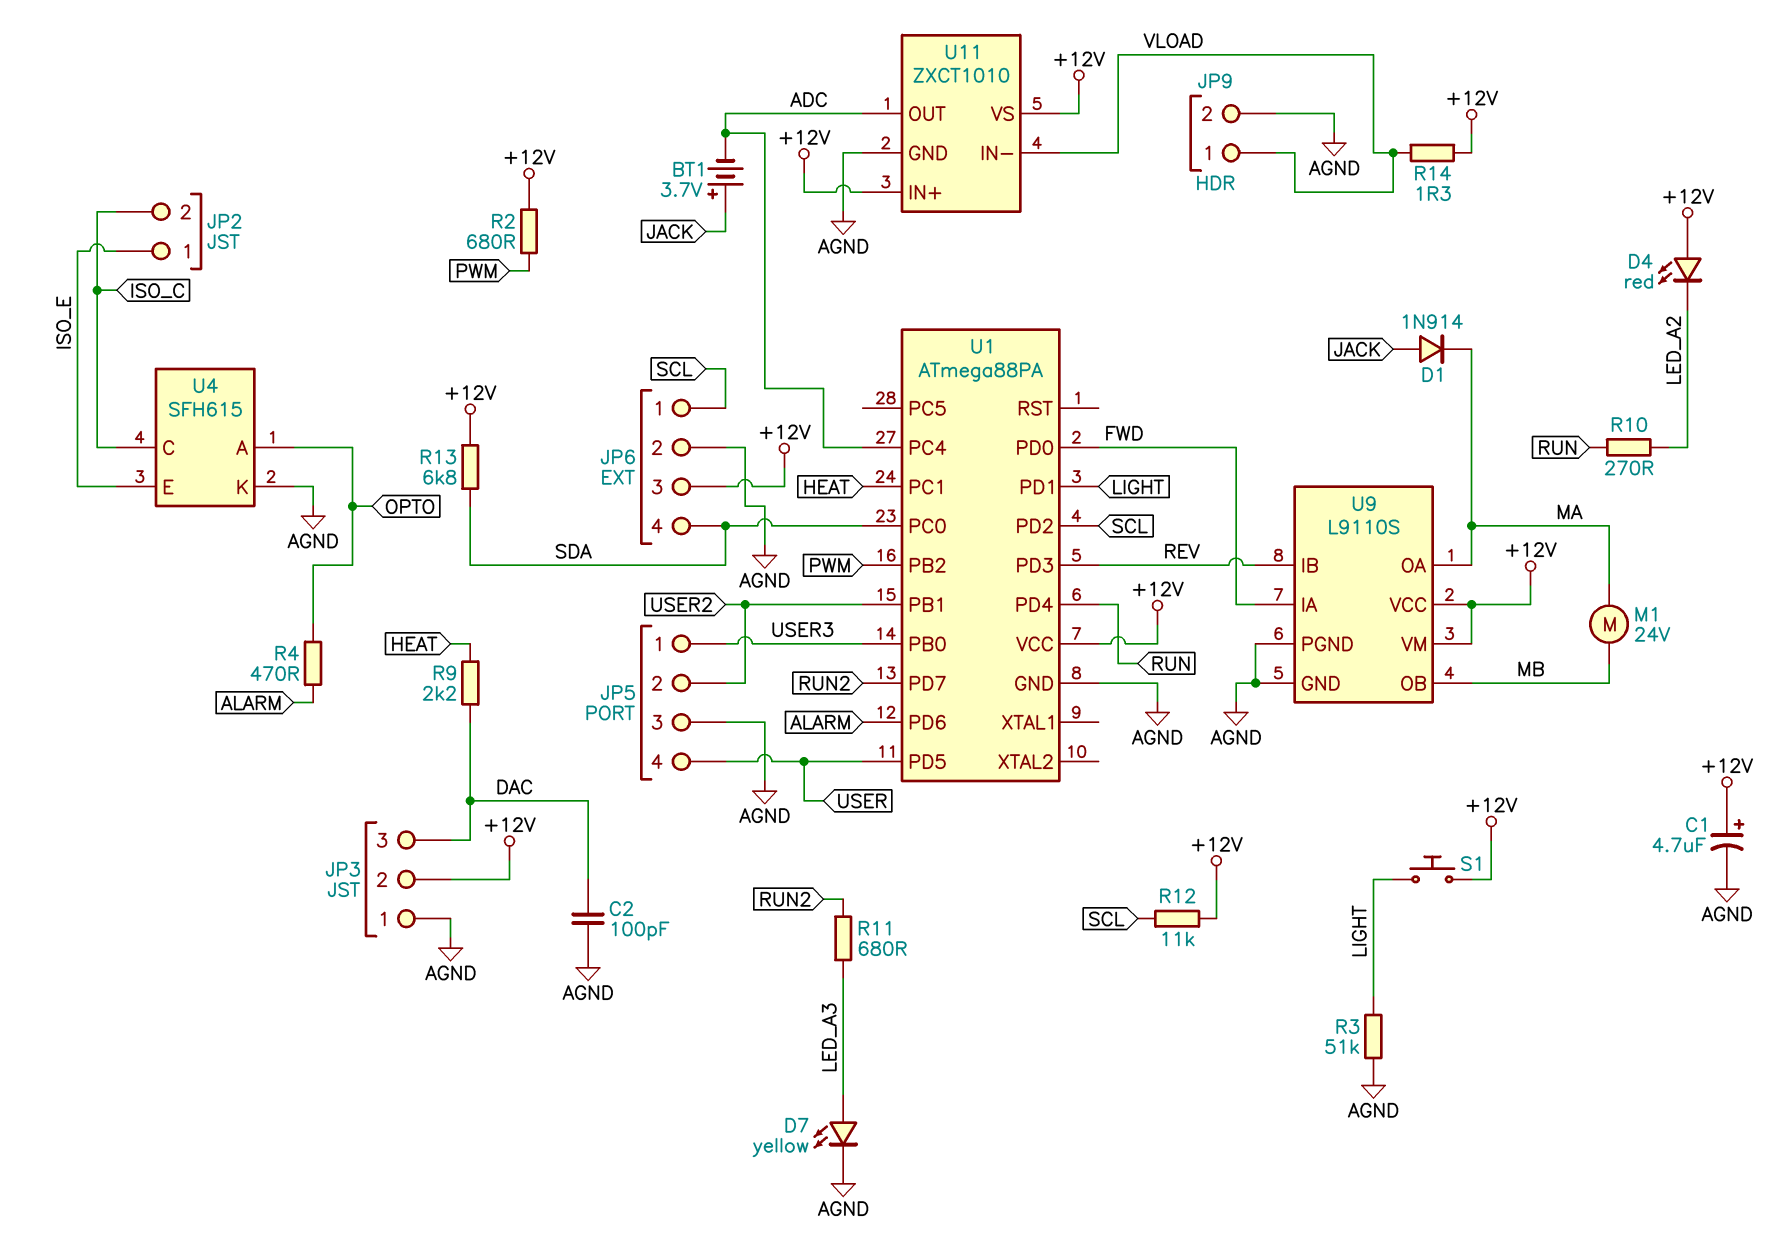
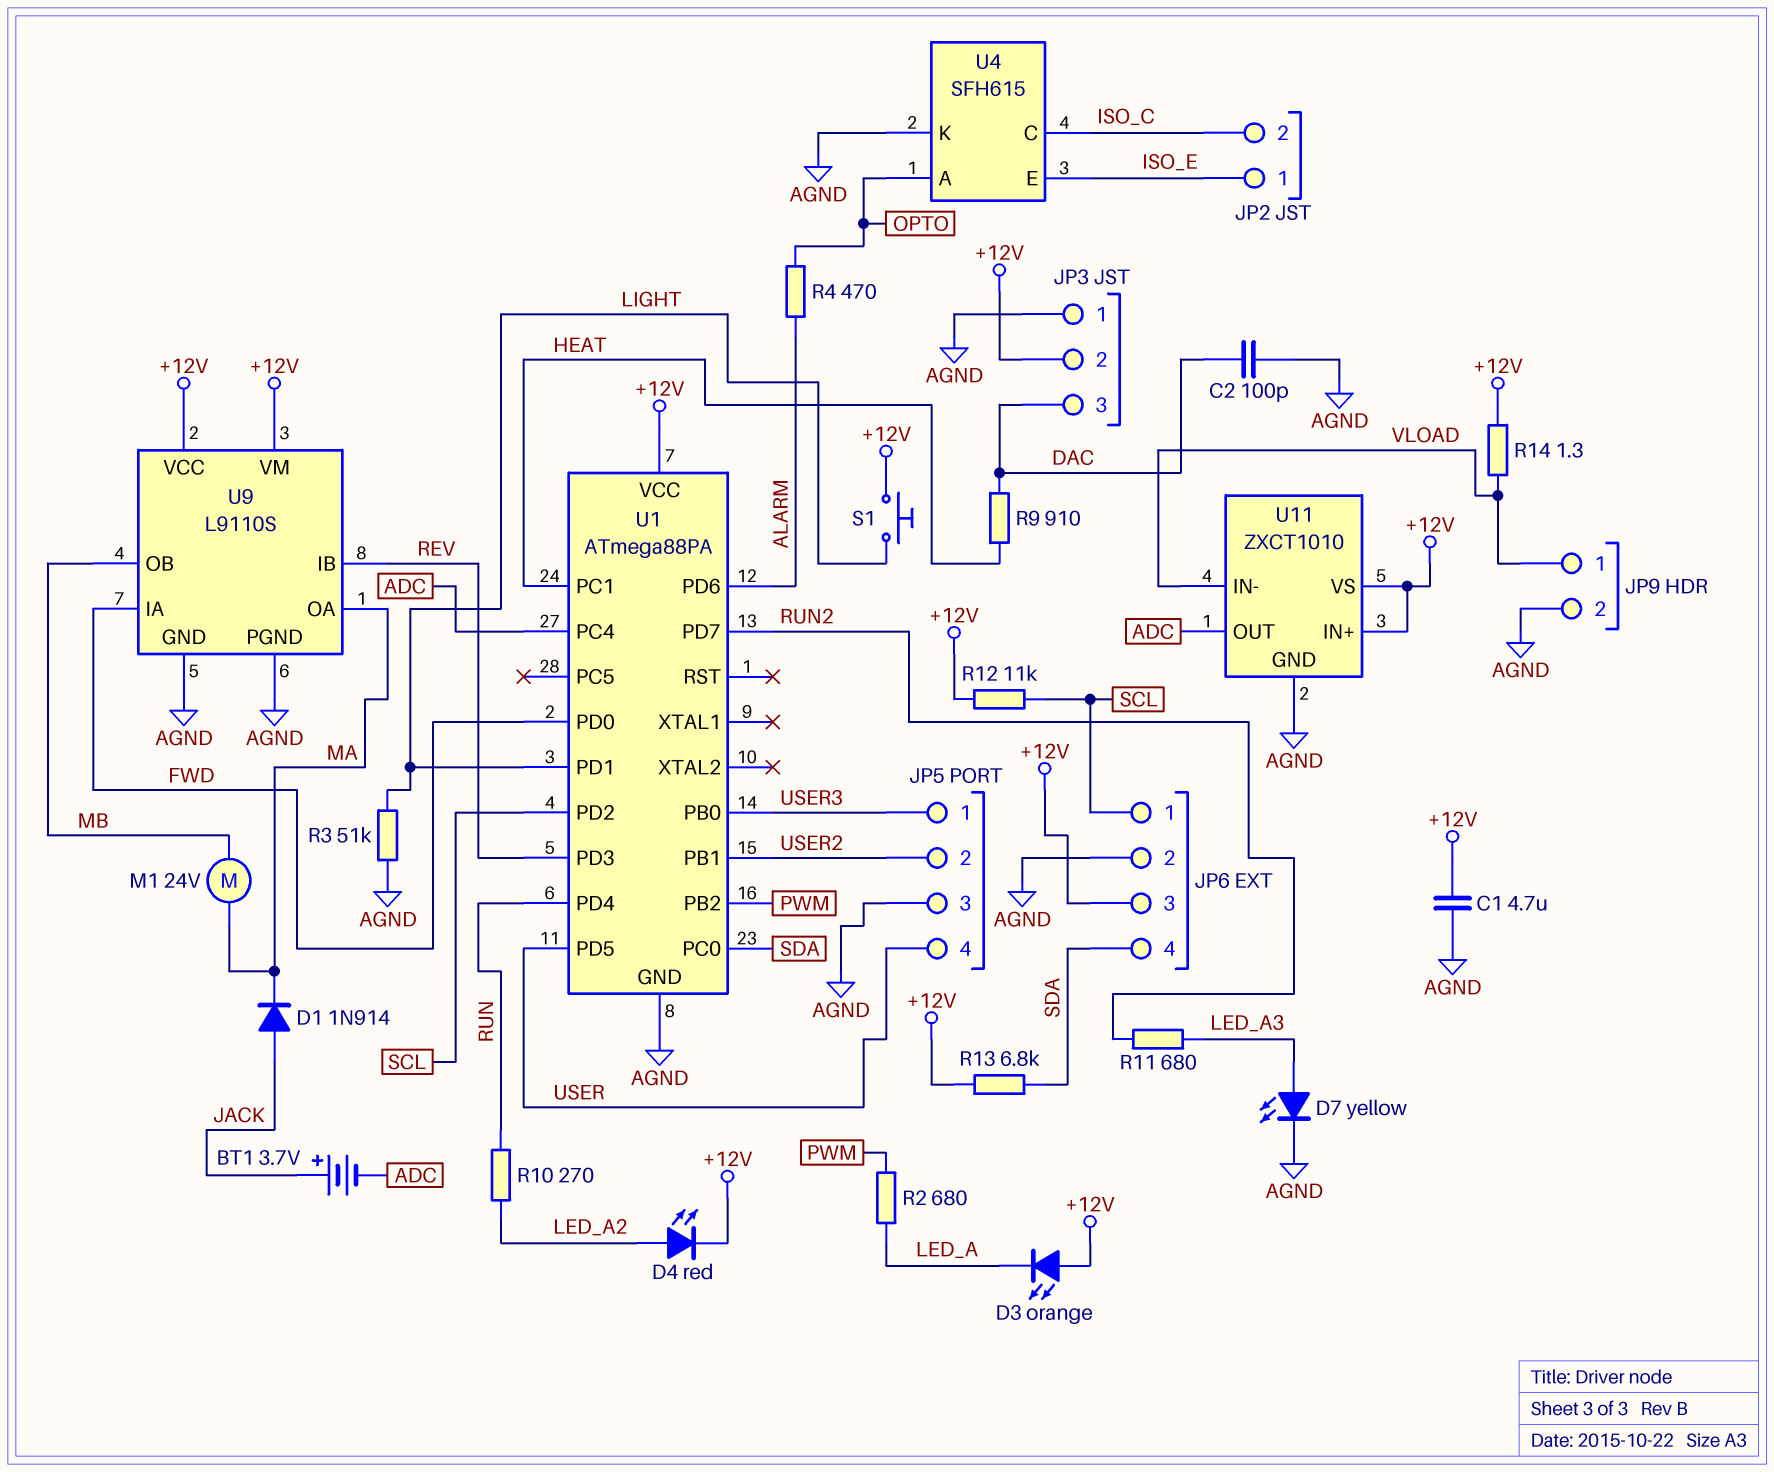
C1: 4.7uF (plus +12V, minus AGND) -> 4.7uF (+12V, AGND)
D3: none -> LED orange (A +12V, K LED_A)
D4: LED red (A +12V, K LED_A2) -> LED red (A LED_A2, K +12V)
R2: 680 (+12V, PWM) -> 680 (LED_A, PWM)
R9: 2.2k (DAC, HEAT) -> 910 (DAC, HEAT)

